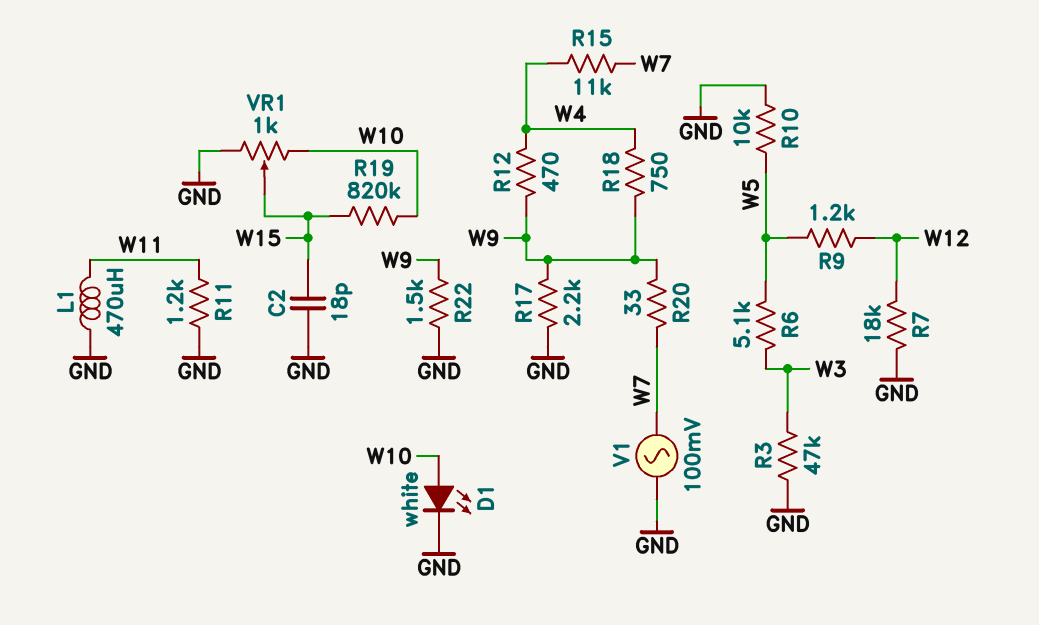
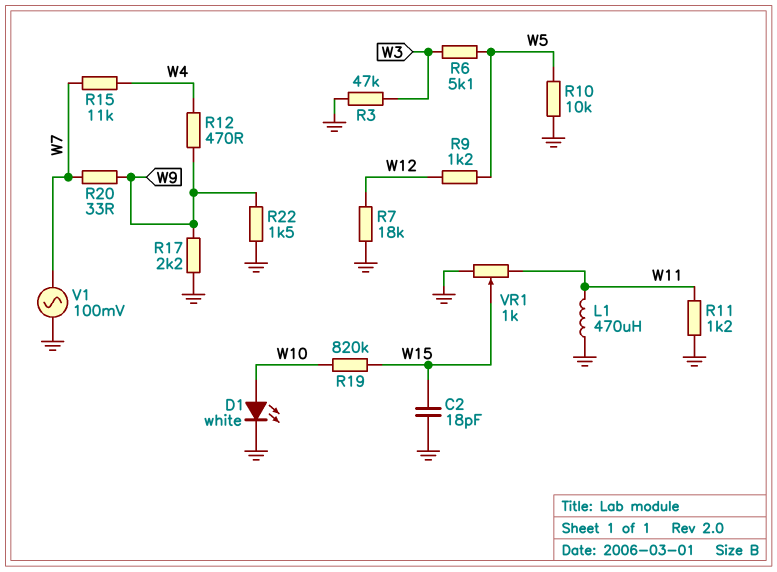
R18: 750 (W4, W9) -> none
VR1: 1k (GND, W10, wiper W15) -> 1k (GND, W11, wiper W15)

